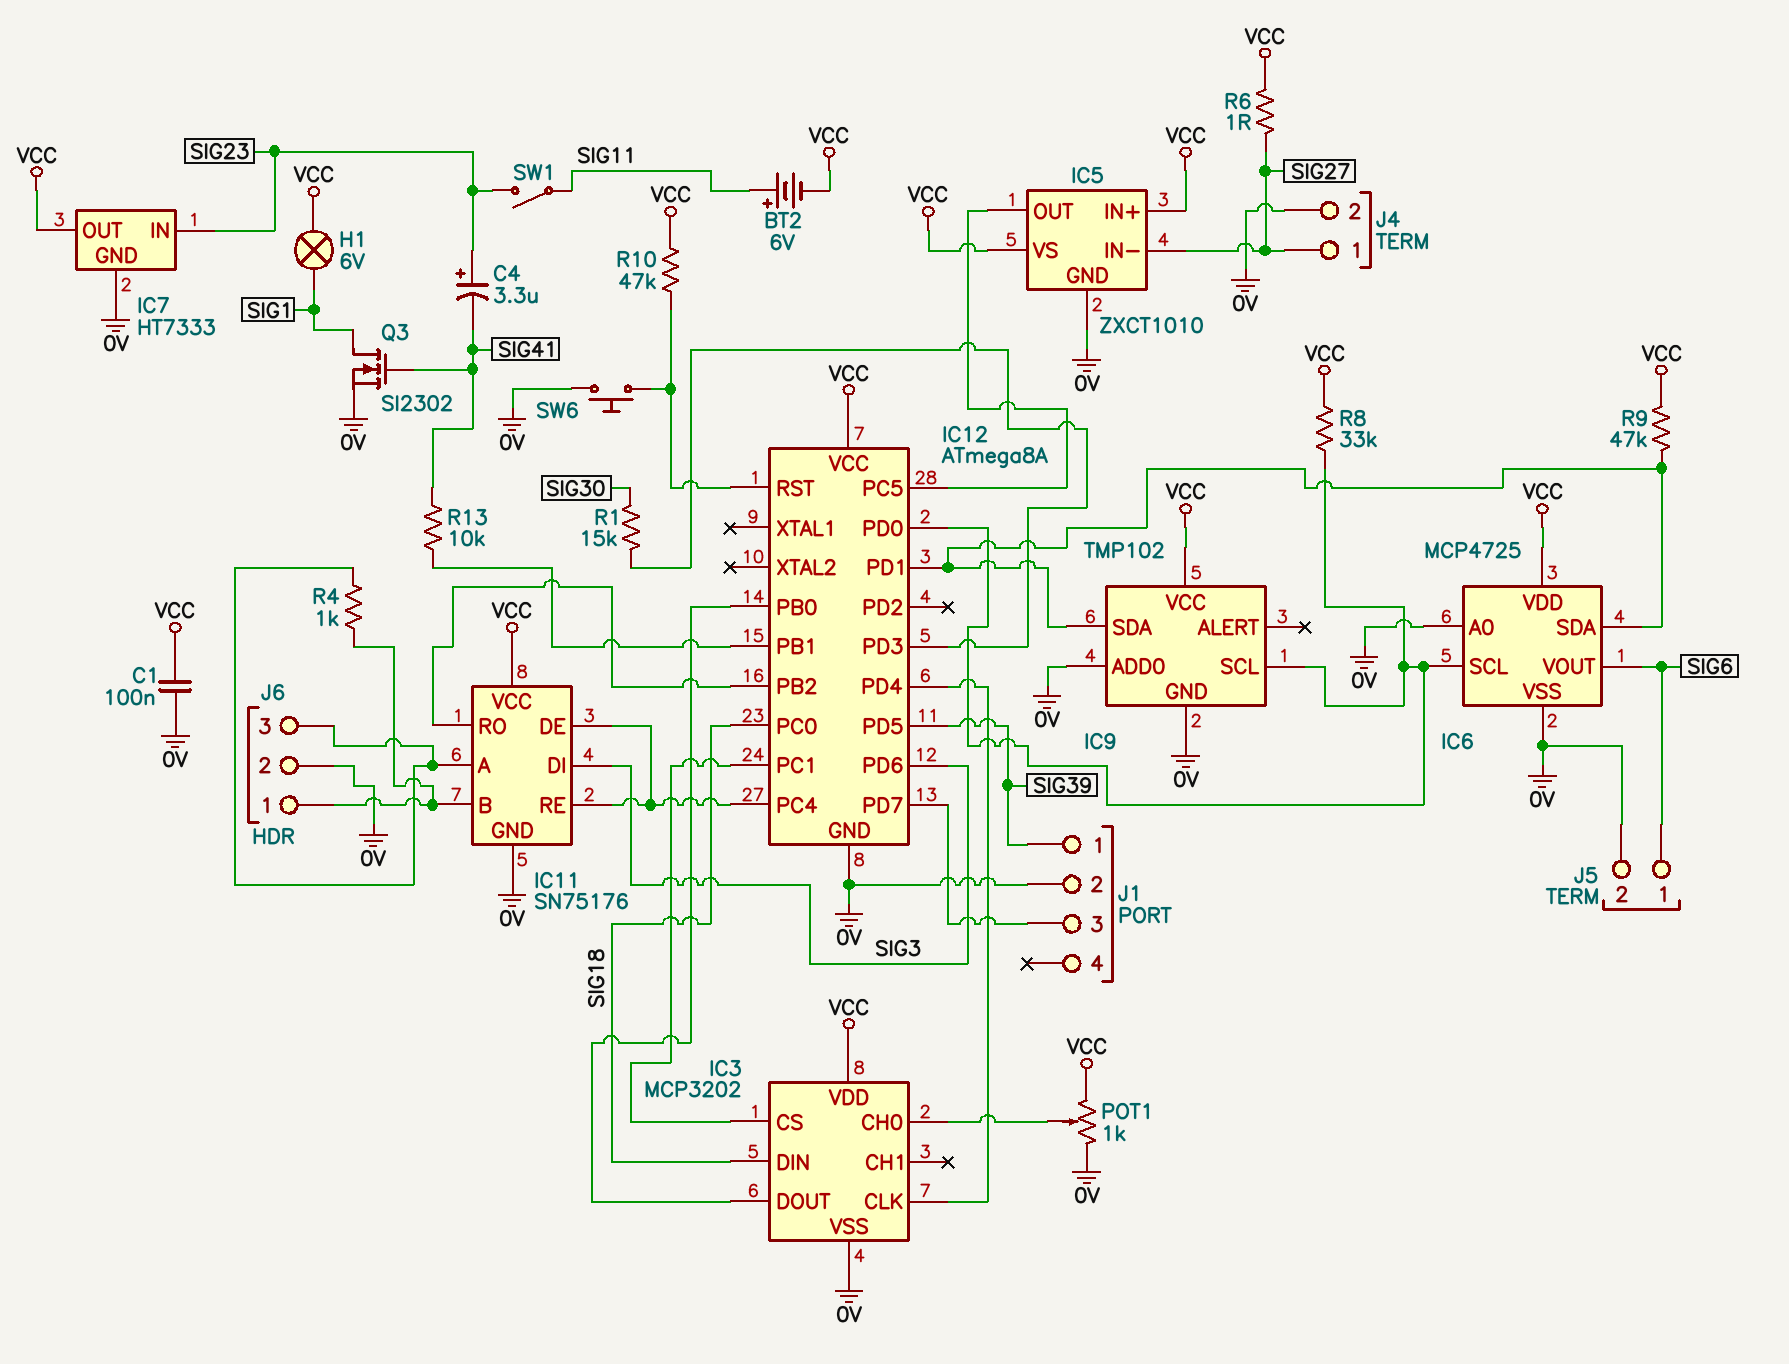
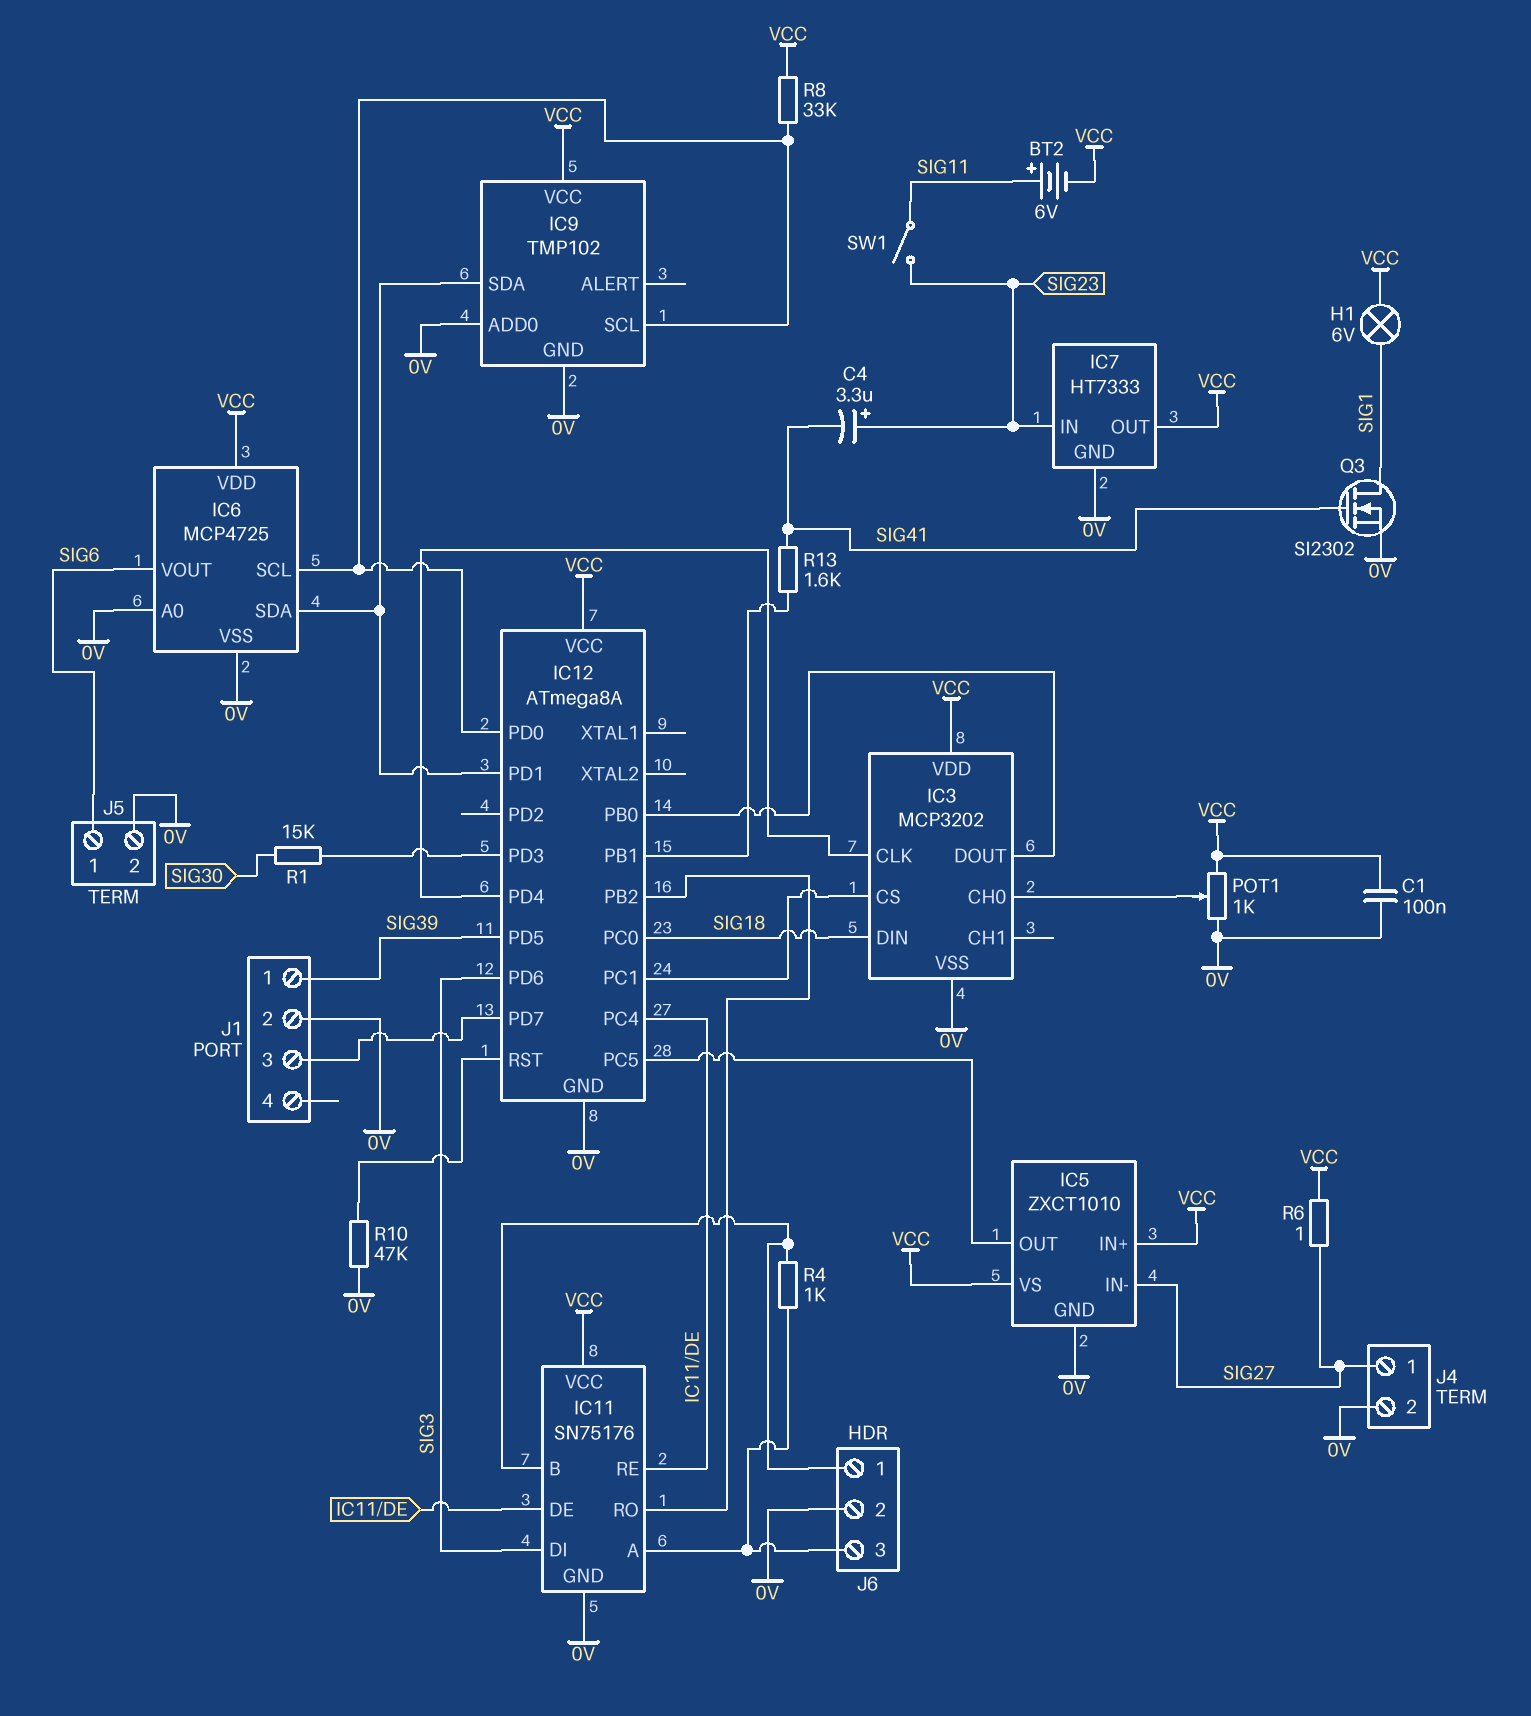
R9: 47k (IC6/SDA, VCC) -> none
R10: 47k (IC12/RST, VCC) -> 47k (0V, IC12/RST)
R13: 10k (IC12/PB1, SIG41) -> 1.6k (IC12/PB1, SIG41)
SW6: button (0V, IC12/RST) -> none

